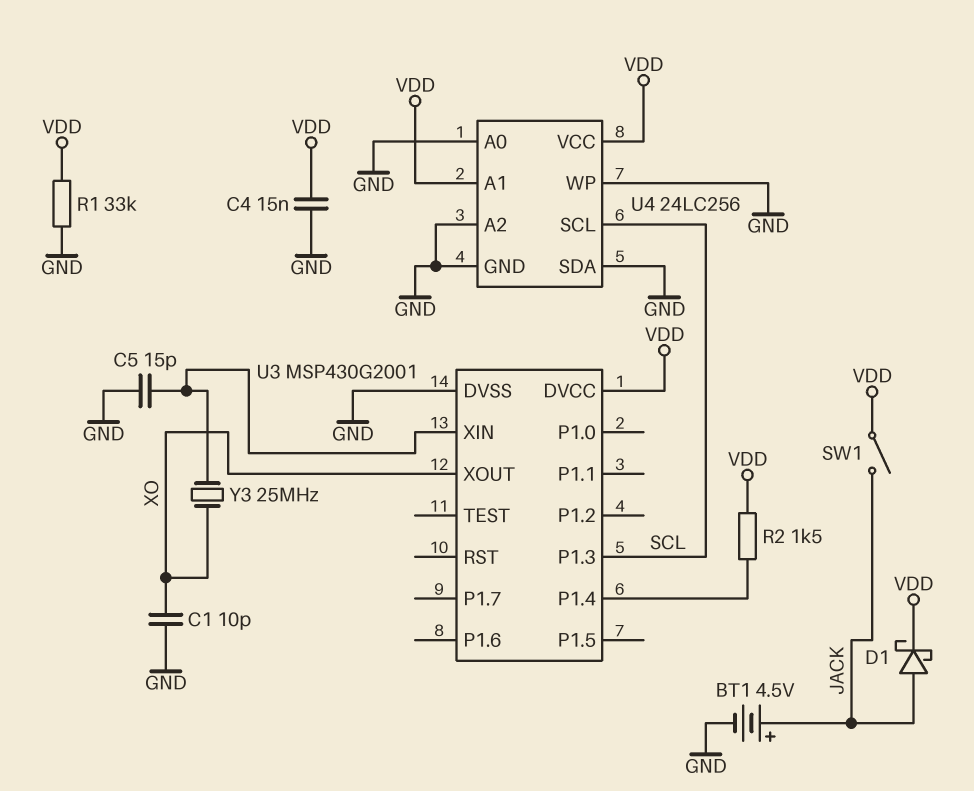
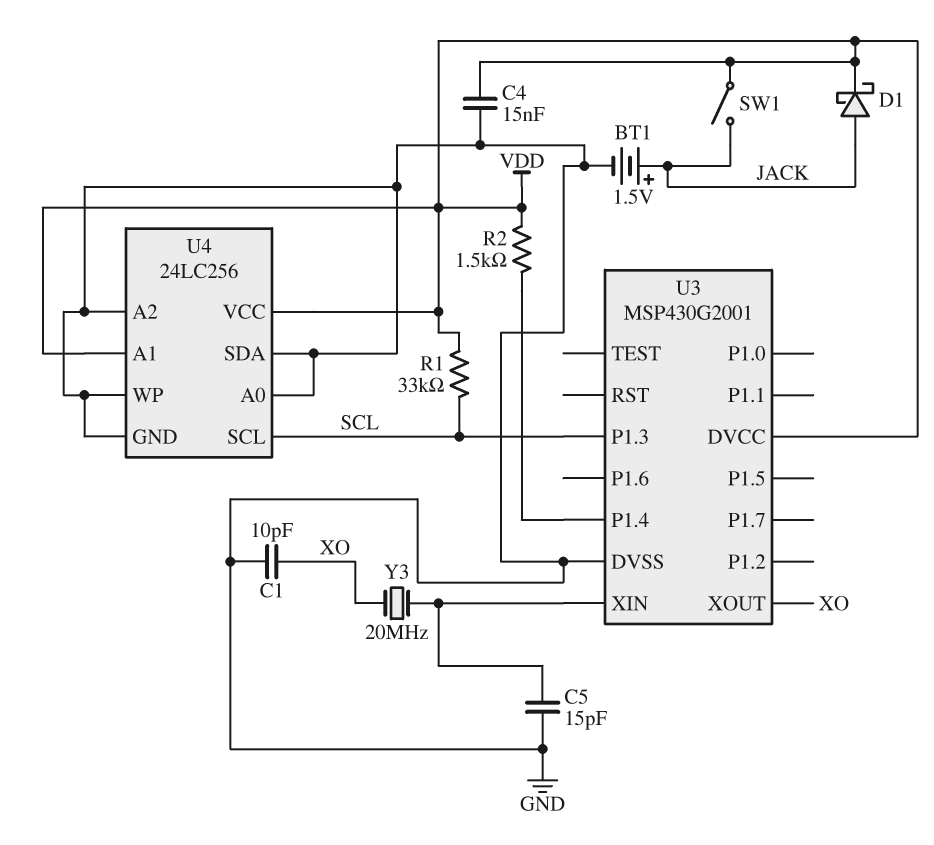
BT1: 4.5V (plus JACK, minus GND) -> 1.5V (plus JACK, minus GND)
R1: 33k (GND, VDD) -> 33k (SCL, VDD)
Y3: 25MHz (U3/XIN, XO) -> 20MHz (U3/XIN, XO)

